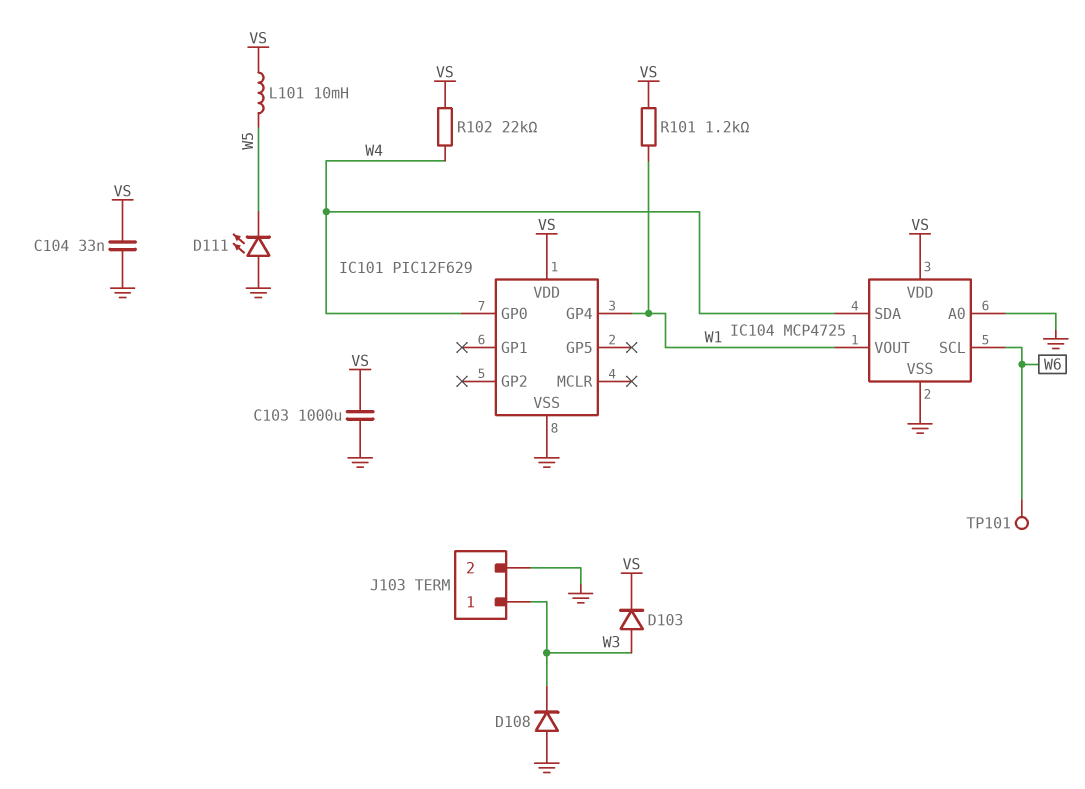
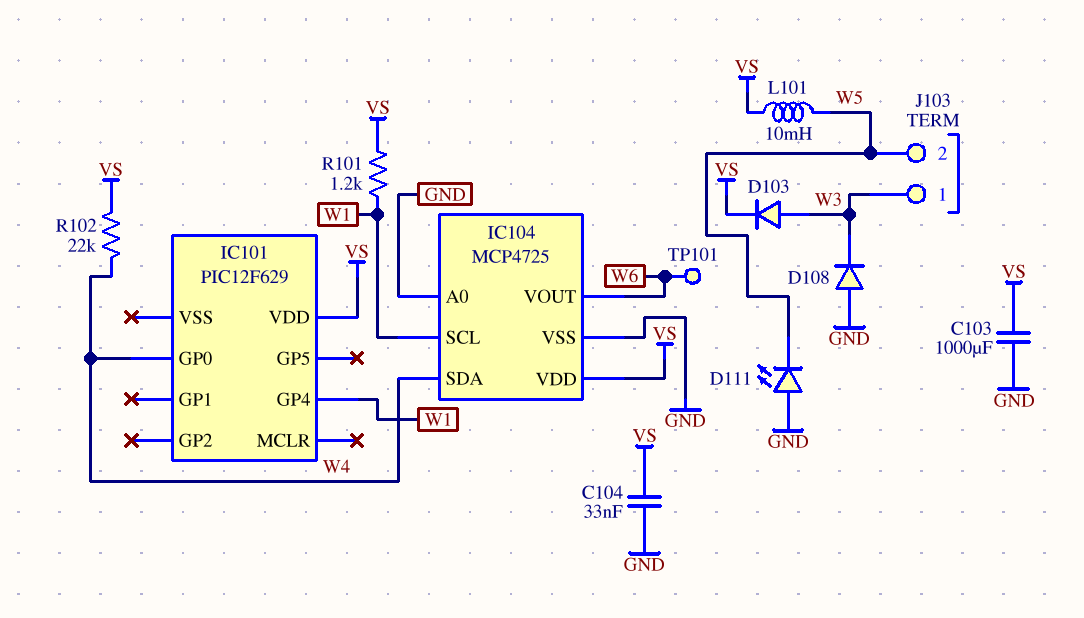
IC101 pin VSS: GND -> none
IC104 pin SCL: W6 -> W1
IC104 pin VOUT: W1 -> W6
J103 pin 2: GND -> W5

